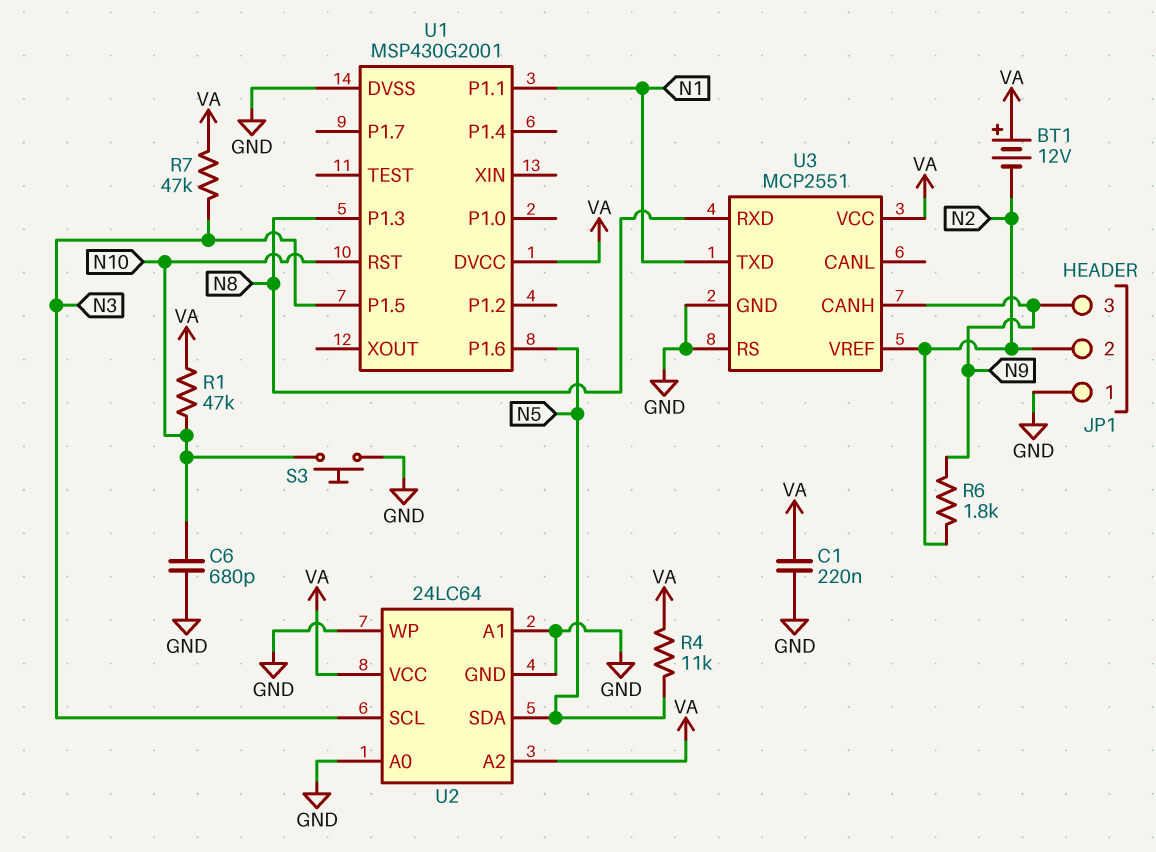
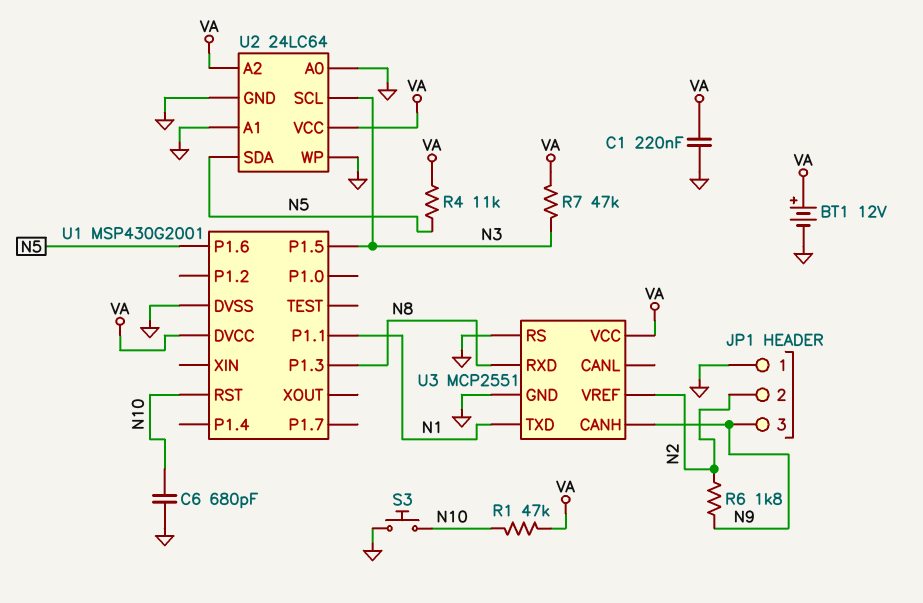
BT1: 12V (plus VA, minus N2) -> 12V (plus VA, minus GND)

